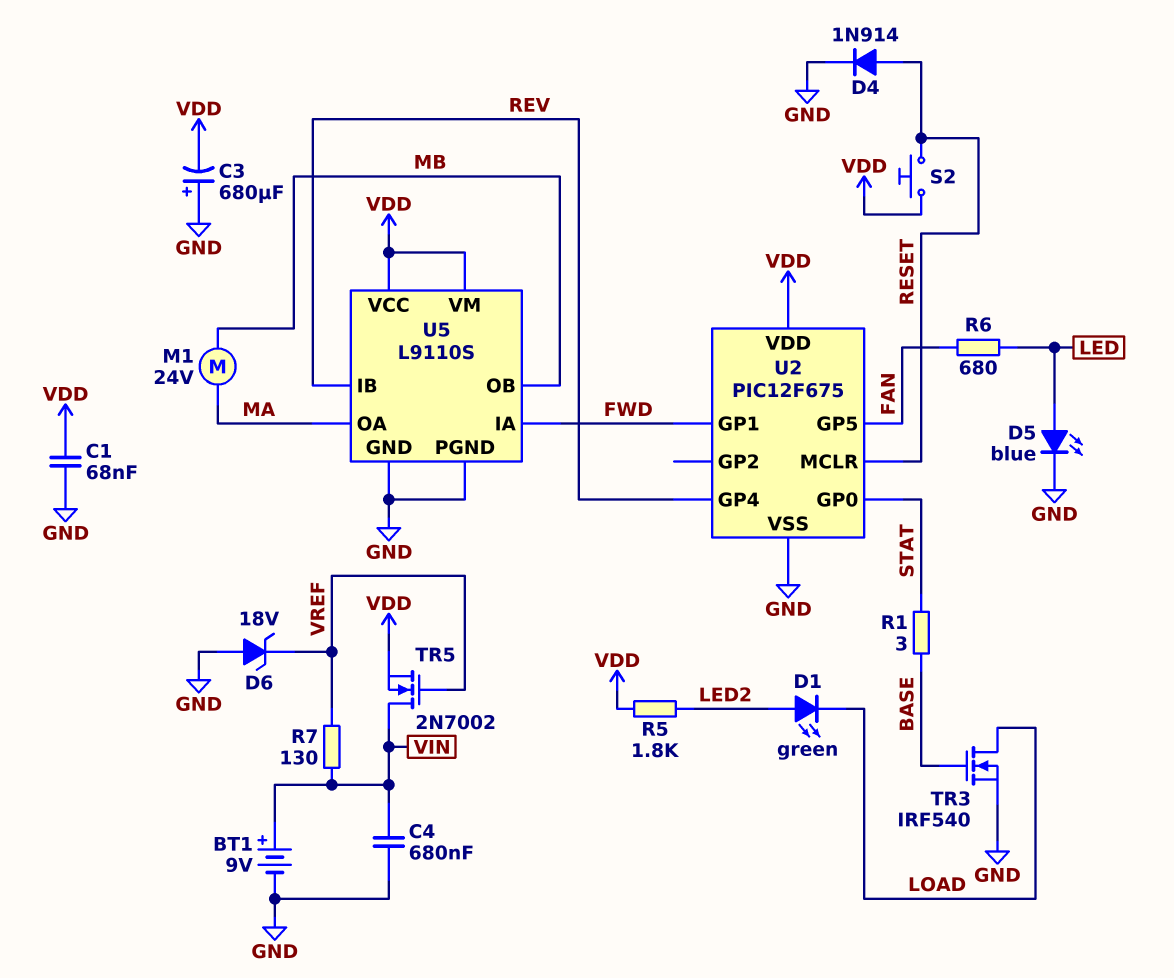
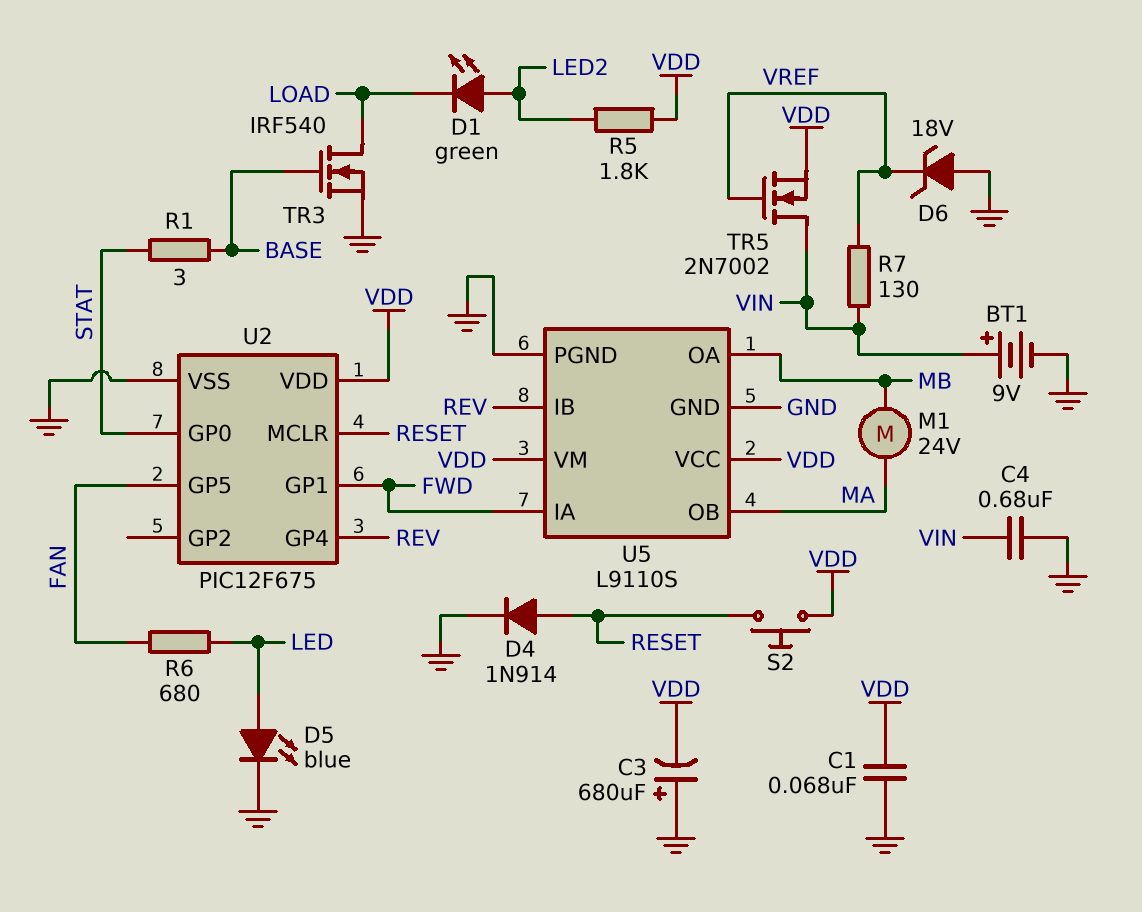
U5 pin OA: MA -> MB
U5 pin OB: MB -> MA

